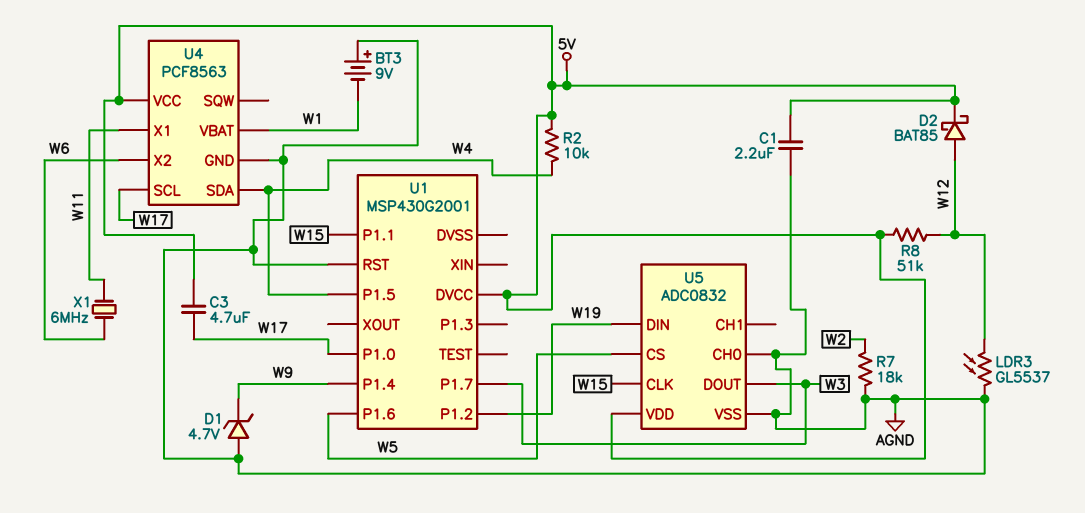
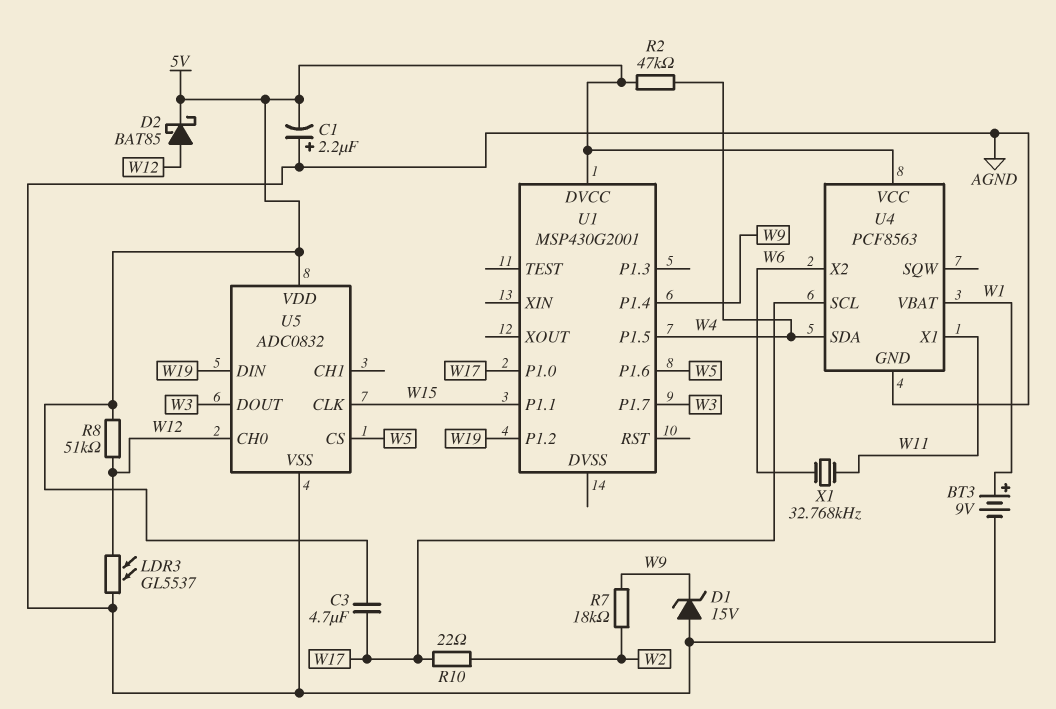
BT3: 9V (plus AGND, minus W1) -> 9V (plus W1, minus AGND)
C1: 2.2uF (5V, AGND) -> 2.2uF (plus AGND, minus 5V)
D1: zener 4.7V (A AGND, K W9) -> zener 15V (A AGND, K W9)
R2: 10k (5V, W4) -> 47k (5V, W4)
R7: 18k (AGND, W2) -> 18k (W2, W9)
R10: none -> 22 (W2, W17)
U1 pin RST: AGND -> none
U5 pin CH0: AGND -> W12
X1: 6MHz (W6, W11) -> 32.768kHz (W6, W11)

